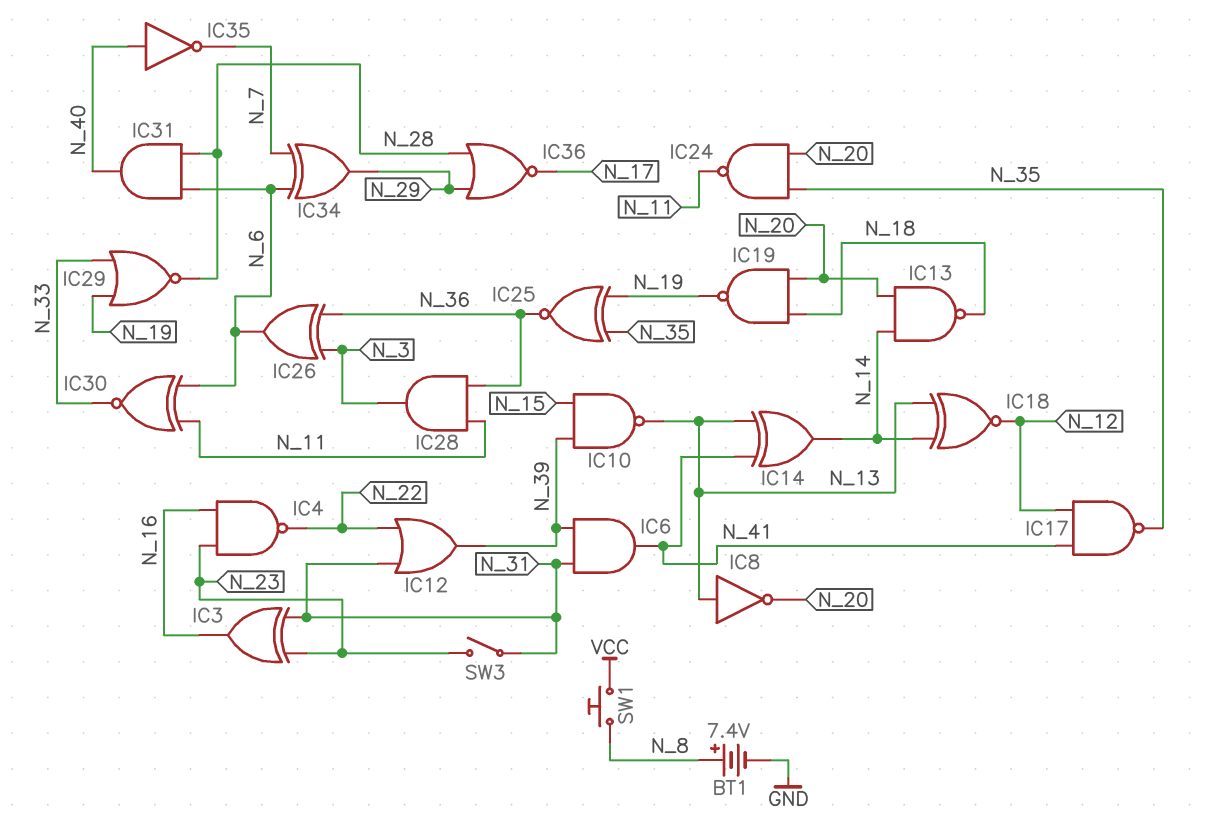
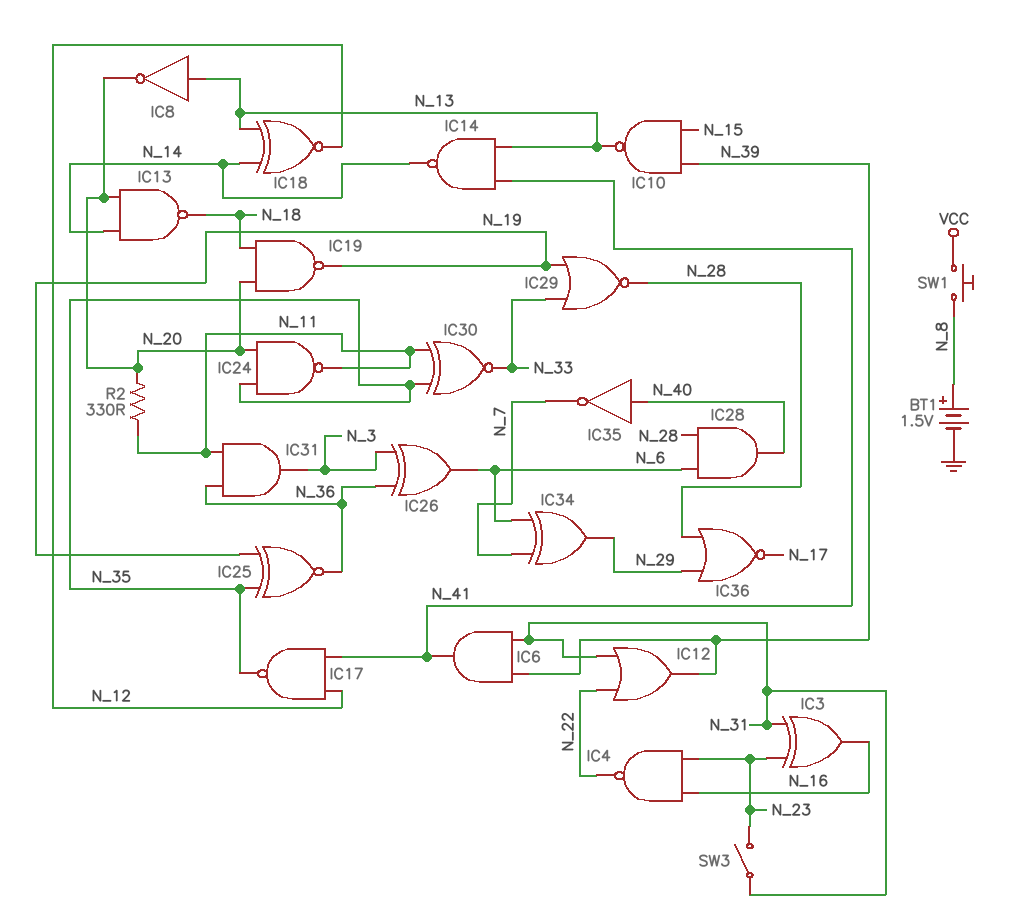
BT1: 7.4V (plus N_8, minus GND) -> 1.5V (plus N_8, minus GND)
IC14: XOR (in N_13, in N_41, out N_14) -> NAND (in N_13, in N_41, out N_14)
IC28: AND (in N_11, in N_36, out N_3) -> AND (in N_6, in N_28, out N_40)
IC30: XNOR (in N_6, in N_11, out N_33) -> XNOR (in N_11, in N_35, out N_33)
IC31: AND (in N_6, in N_28, out N_40) -> AND (in N_11, in N_36, out N_3)
R2: none -> 330 (N_11, N_20)

